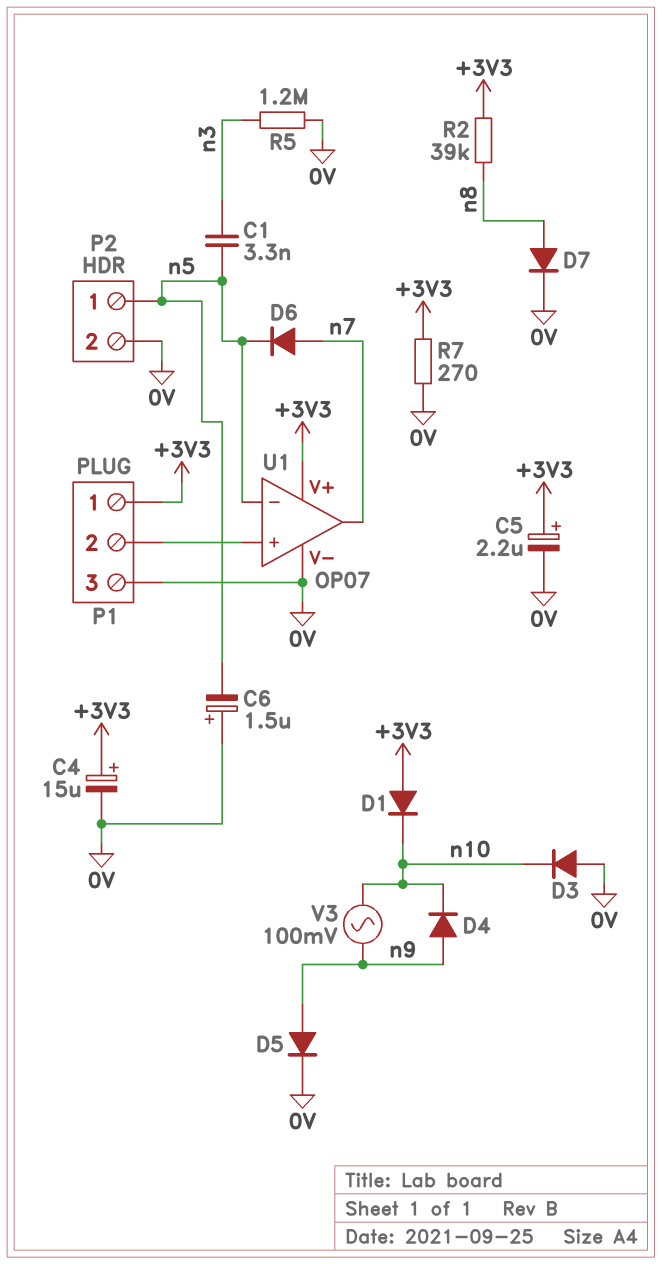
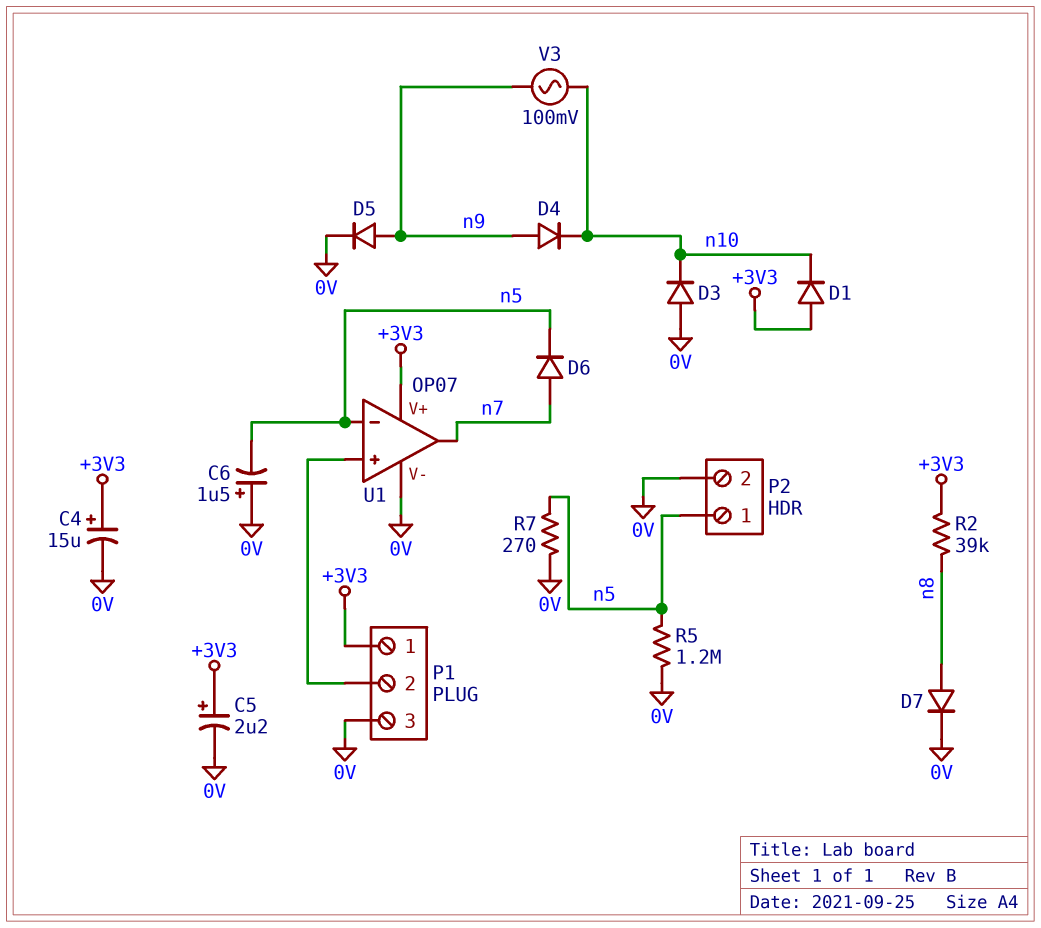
C1: 3.3nF (n3, n5) -> none
R5: 1.2M (0V, n3) -> 1.2M (0V, n5)
R7: 270 (+3V3, 0V) -> 270 (0V, n5)

